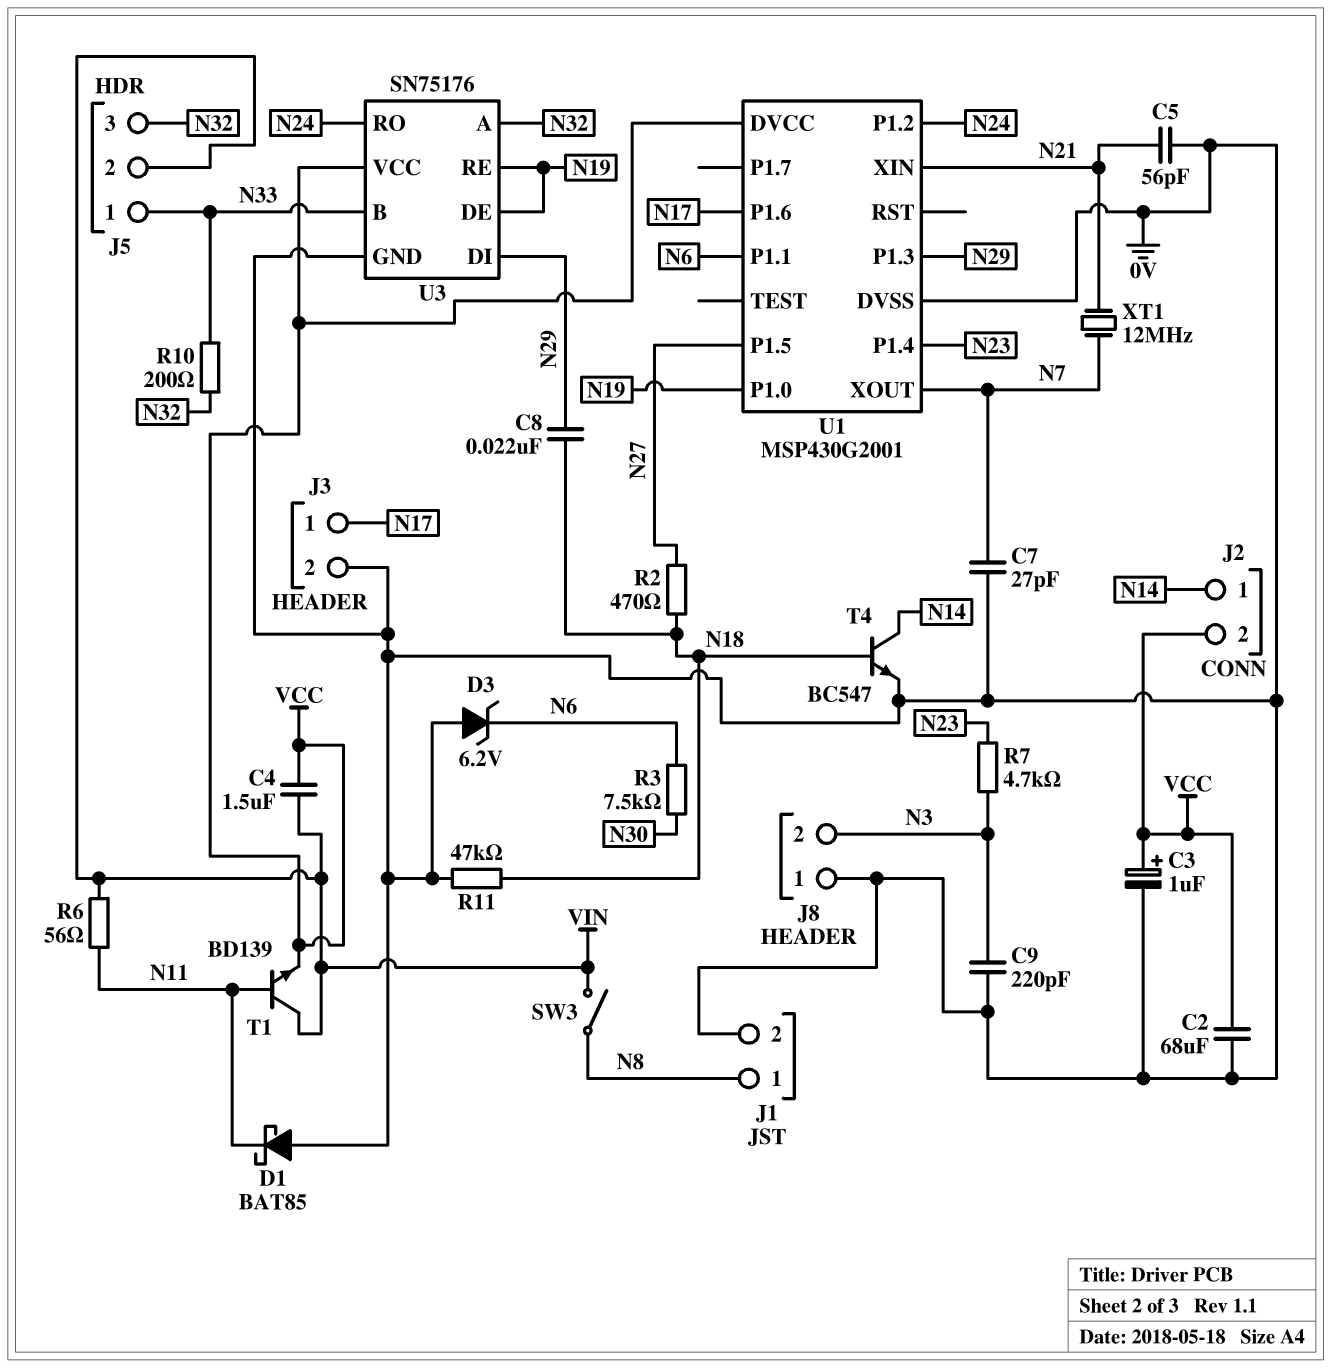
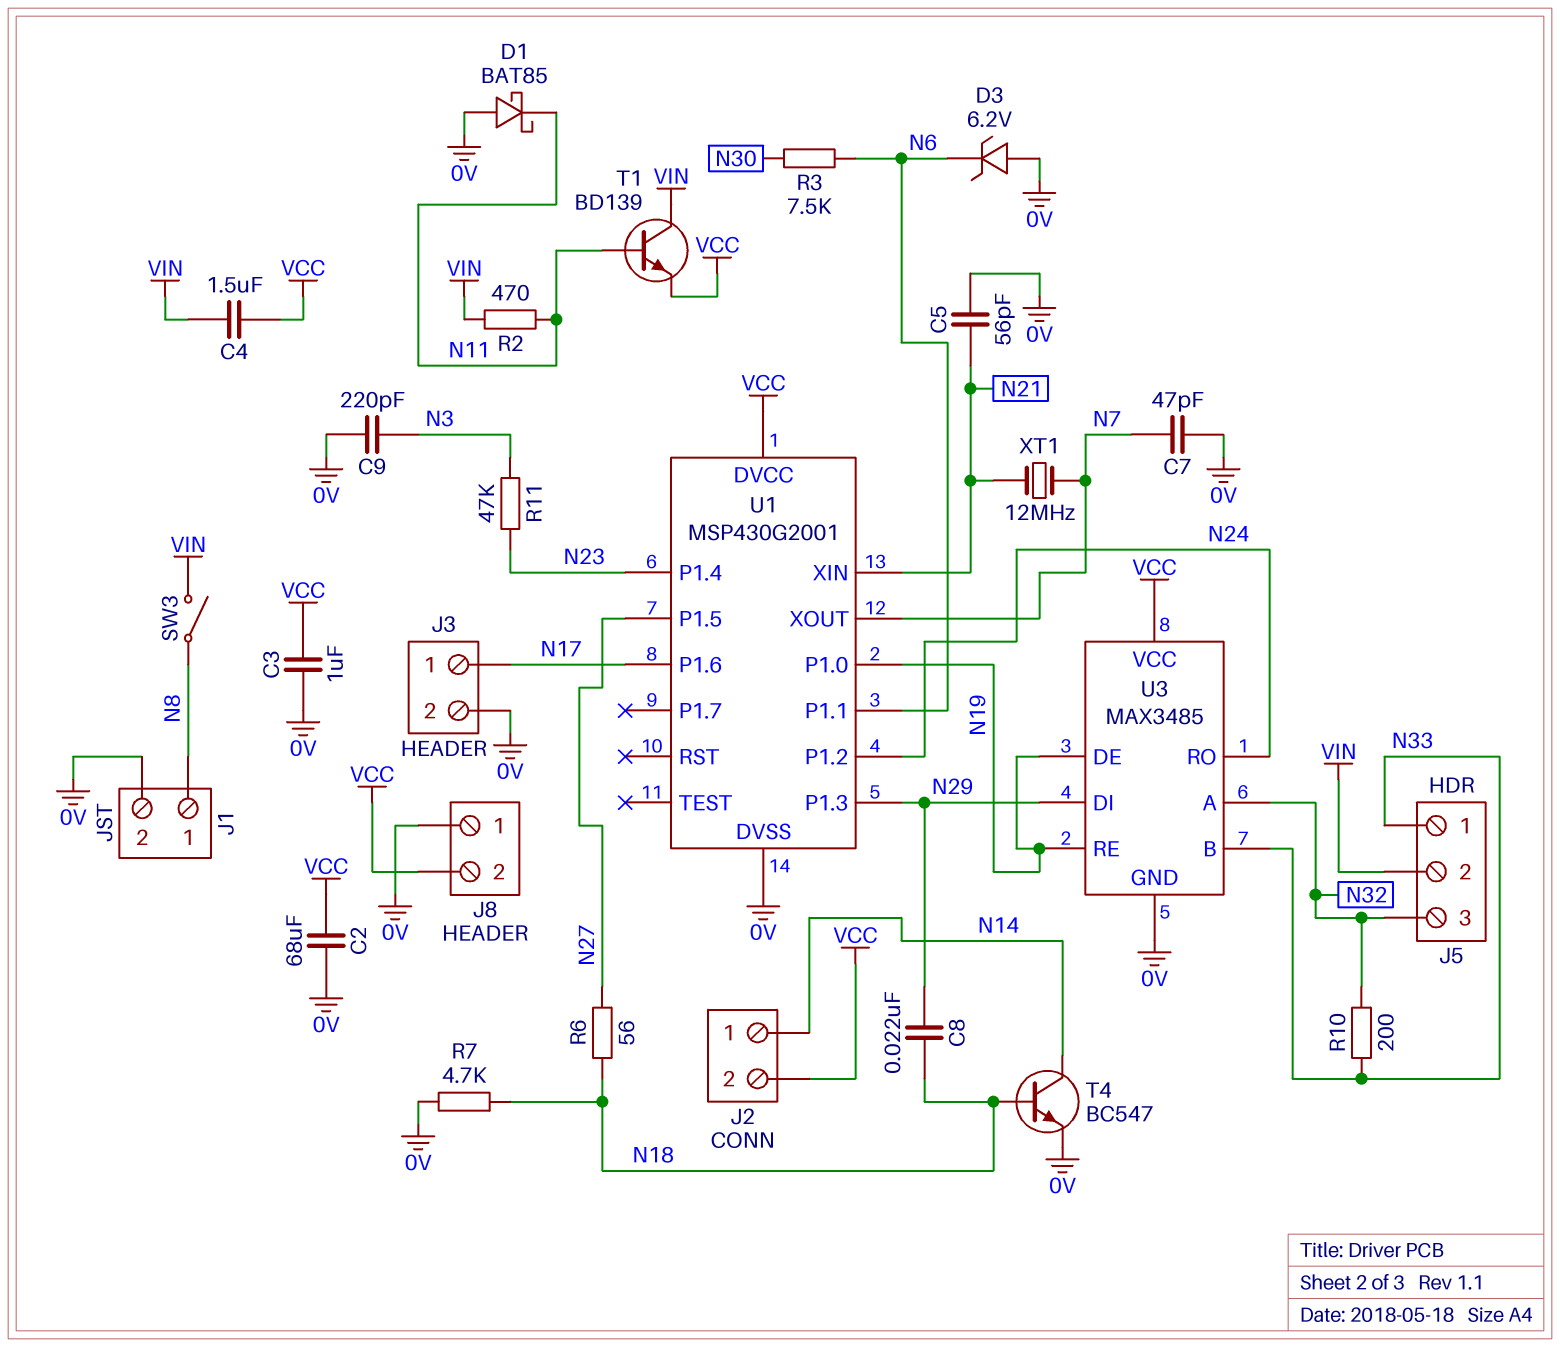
C3: 1uF (plus VCC, minus 0V) -> 1uF (0V, VCC)
C7: 27pF (0V, N7) -> 47pF (0V, N7)
J8 pin 2: N3 -> VCC
R2: 470 (N18, N27) -> 470 (N11, VIN)
R6: 56 (N11, VIN) -> 56 (N18, N27)
R7: 4.7k (N3, N23) -> 4.7k (0V, N18)
R11: 47k (0V, N18) -> 47k (N3, N23)
U3: SN75176 -> MAX3485

